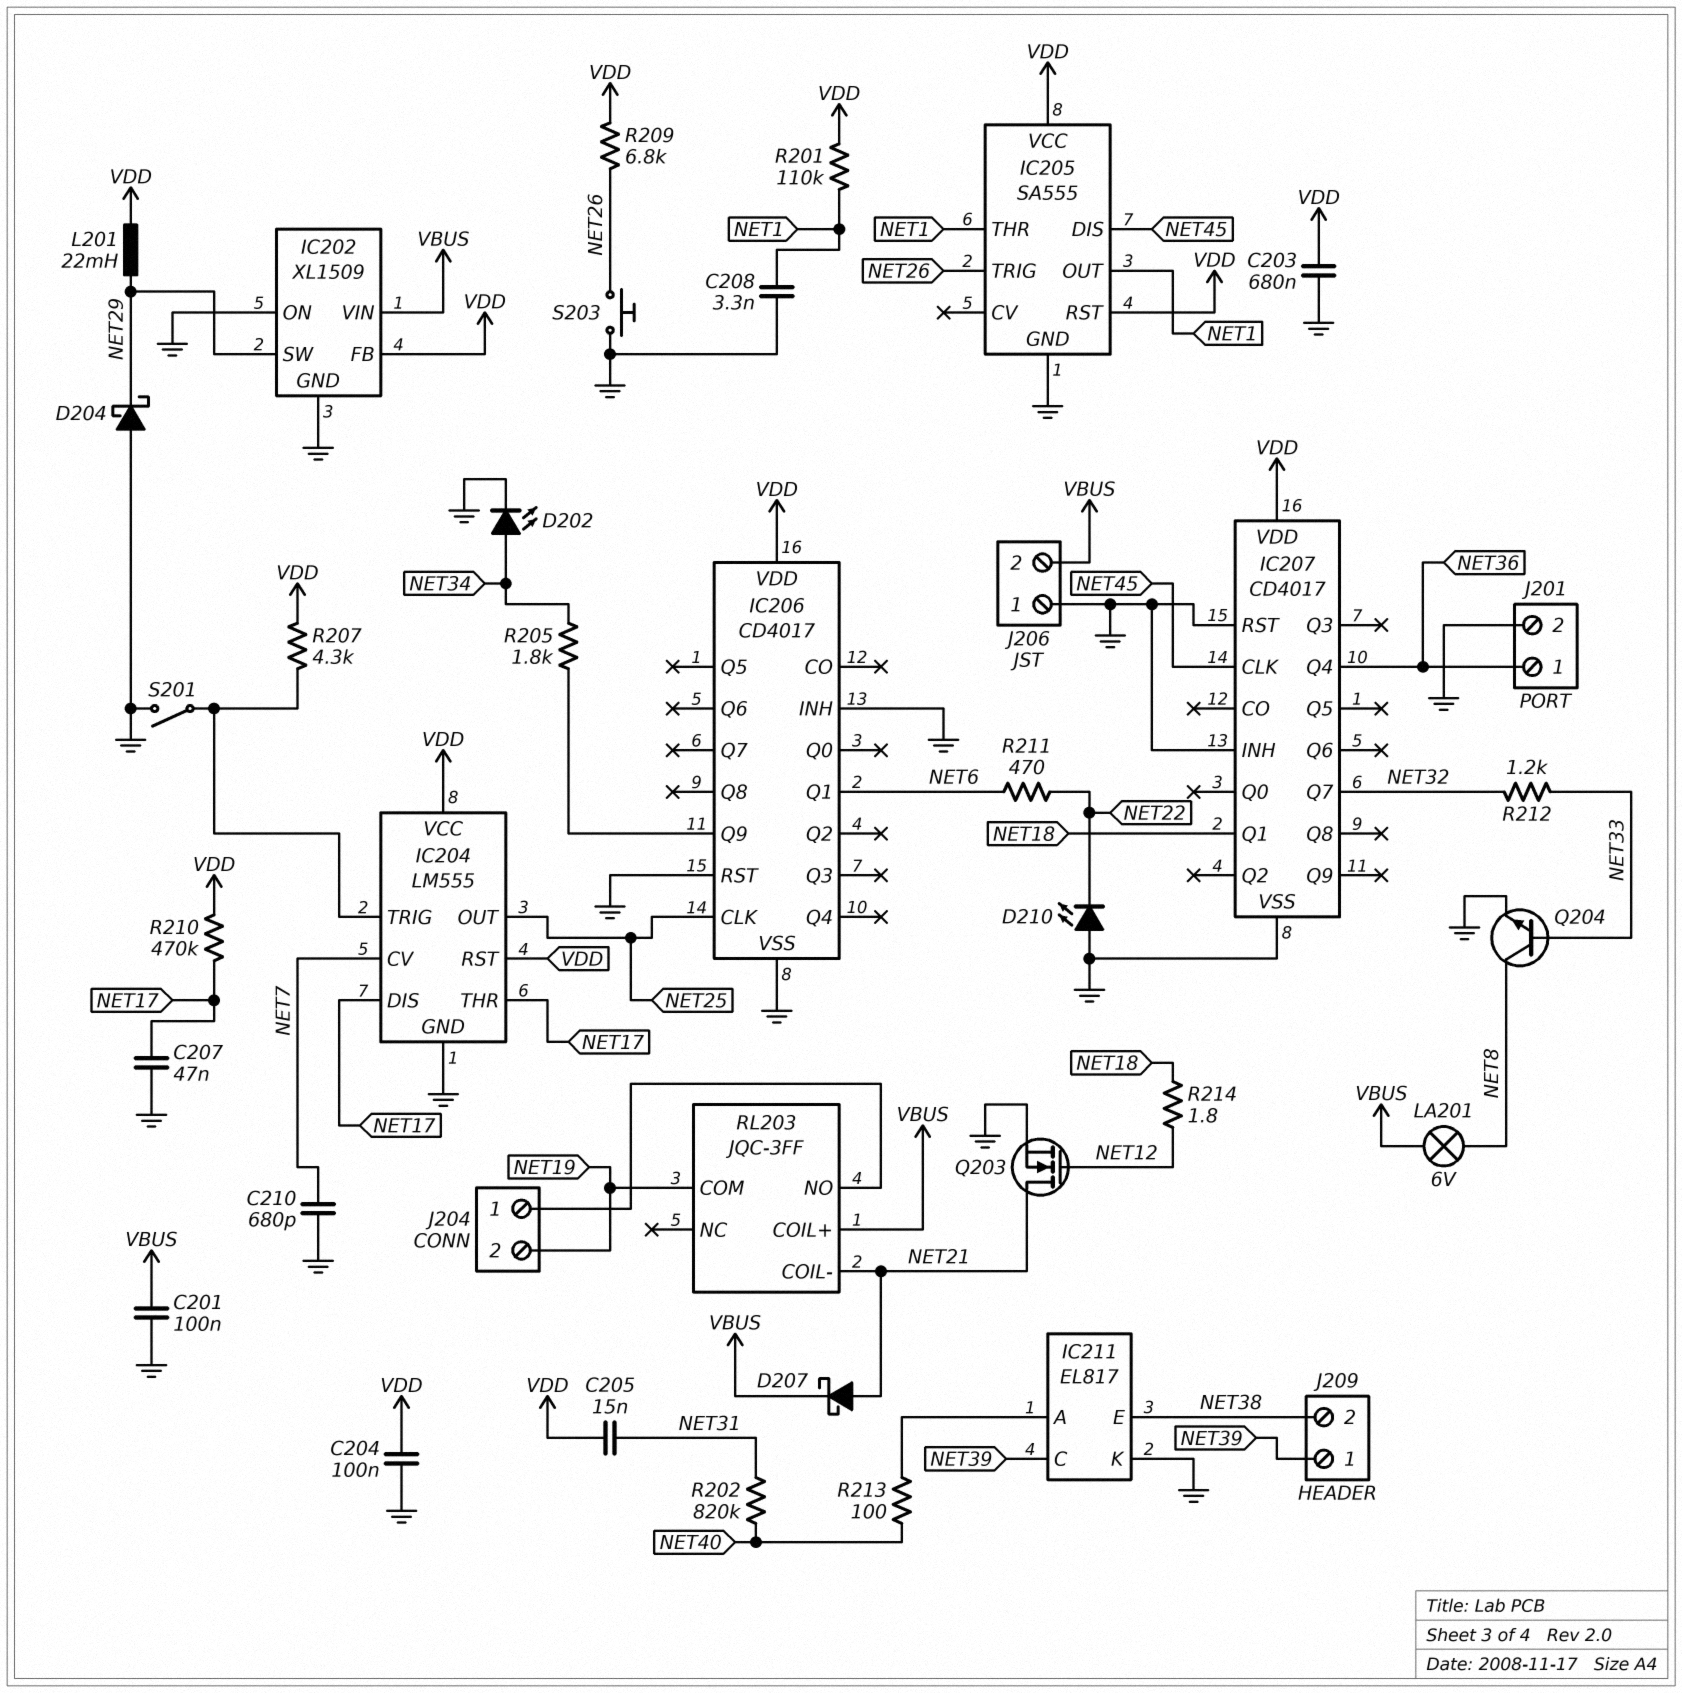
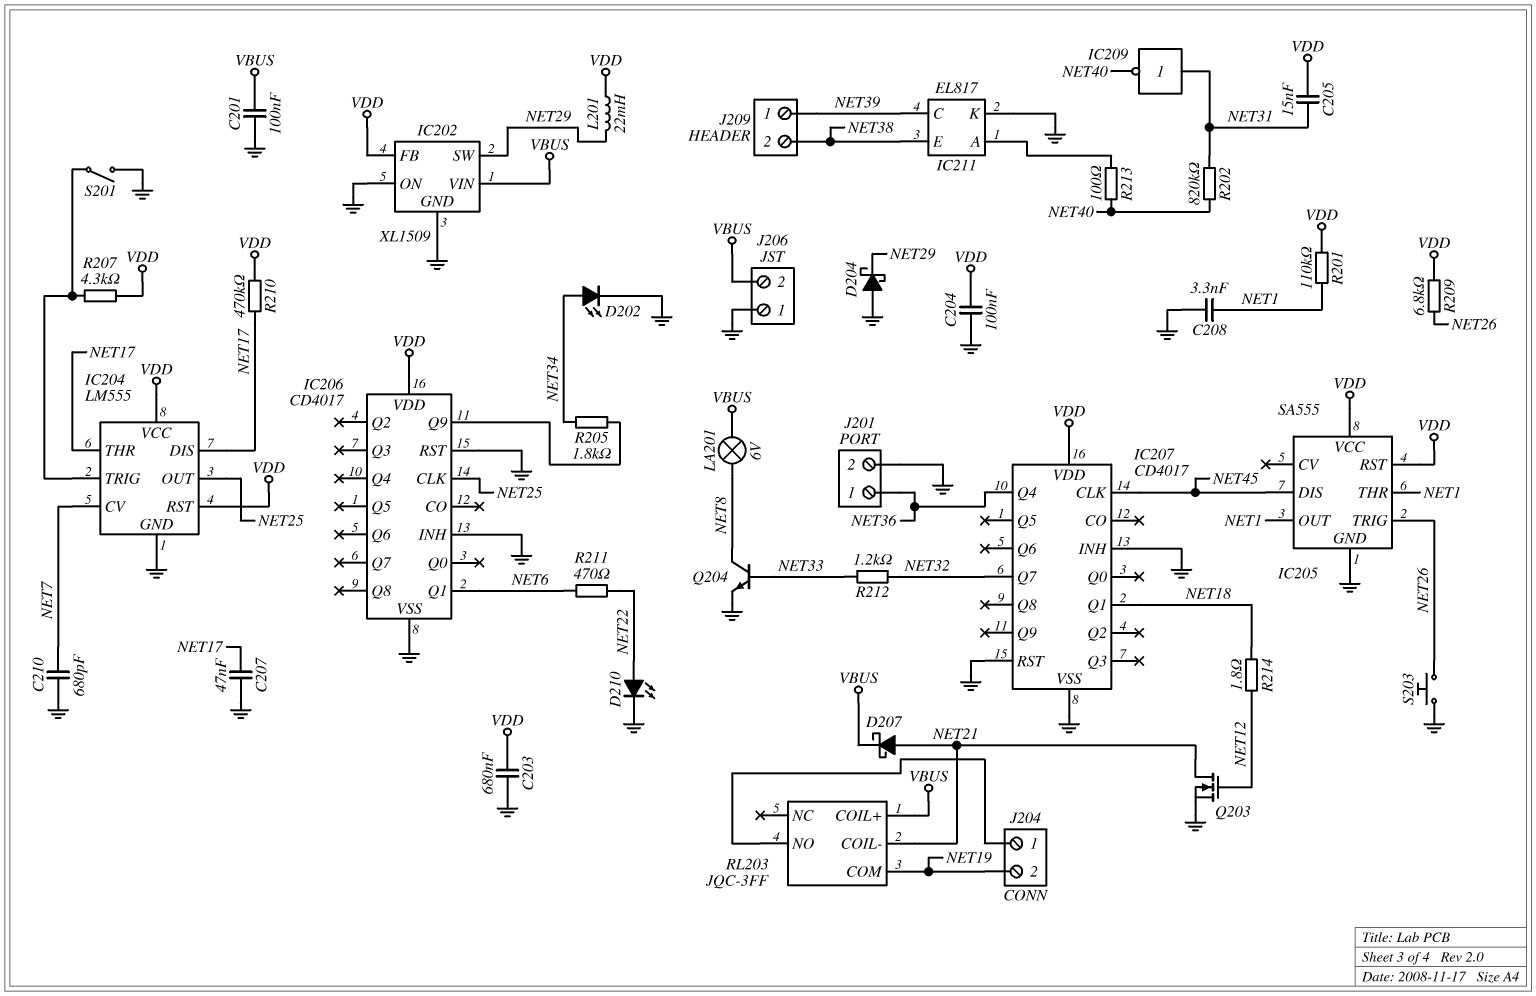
D210: LED (A GND, K NET22) -> LED (A NET22, K GND)
IC209: none -> NOT (in NET31, out NET40)

